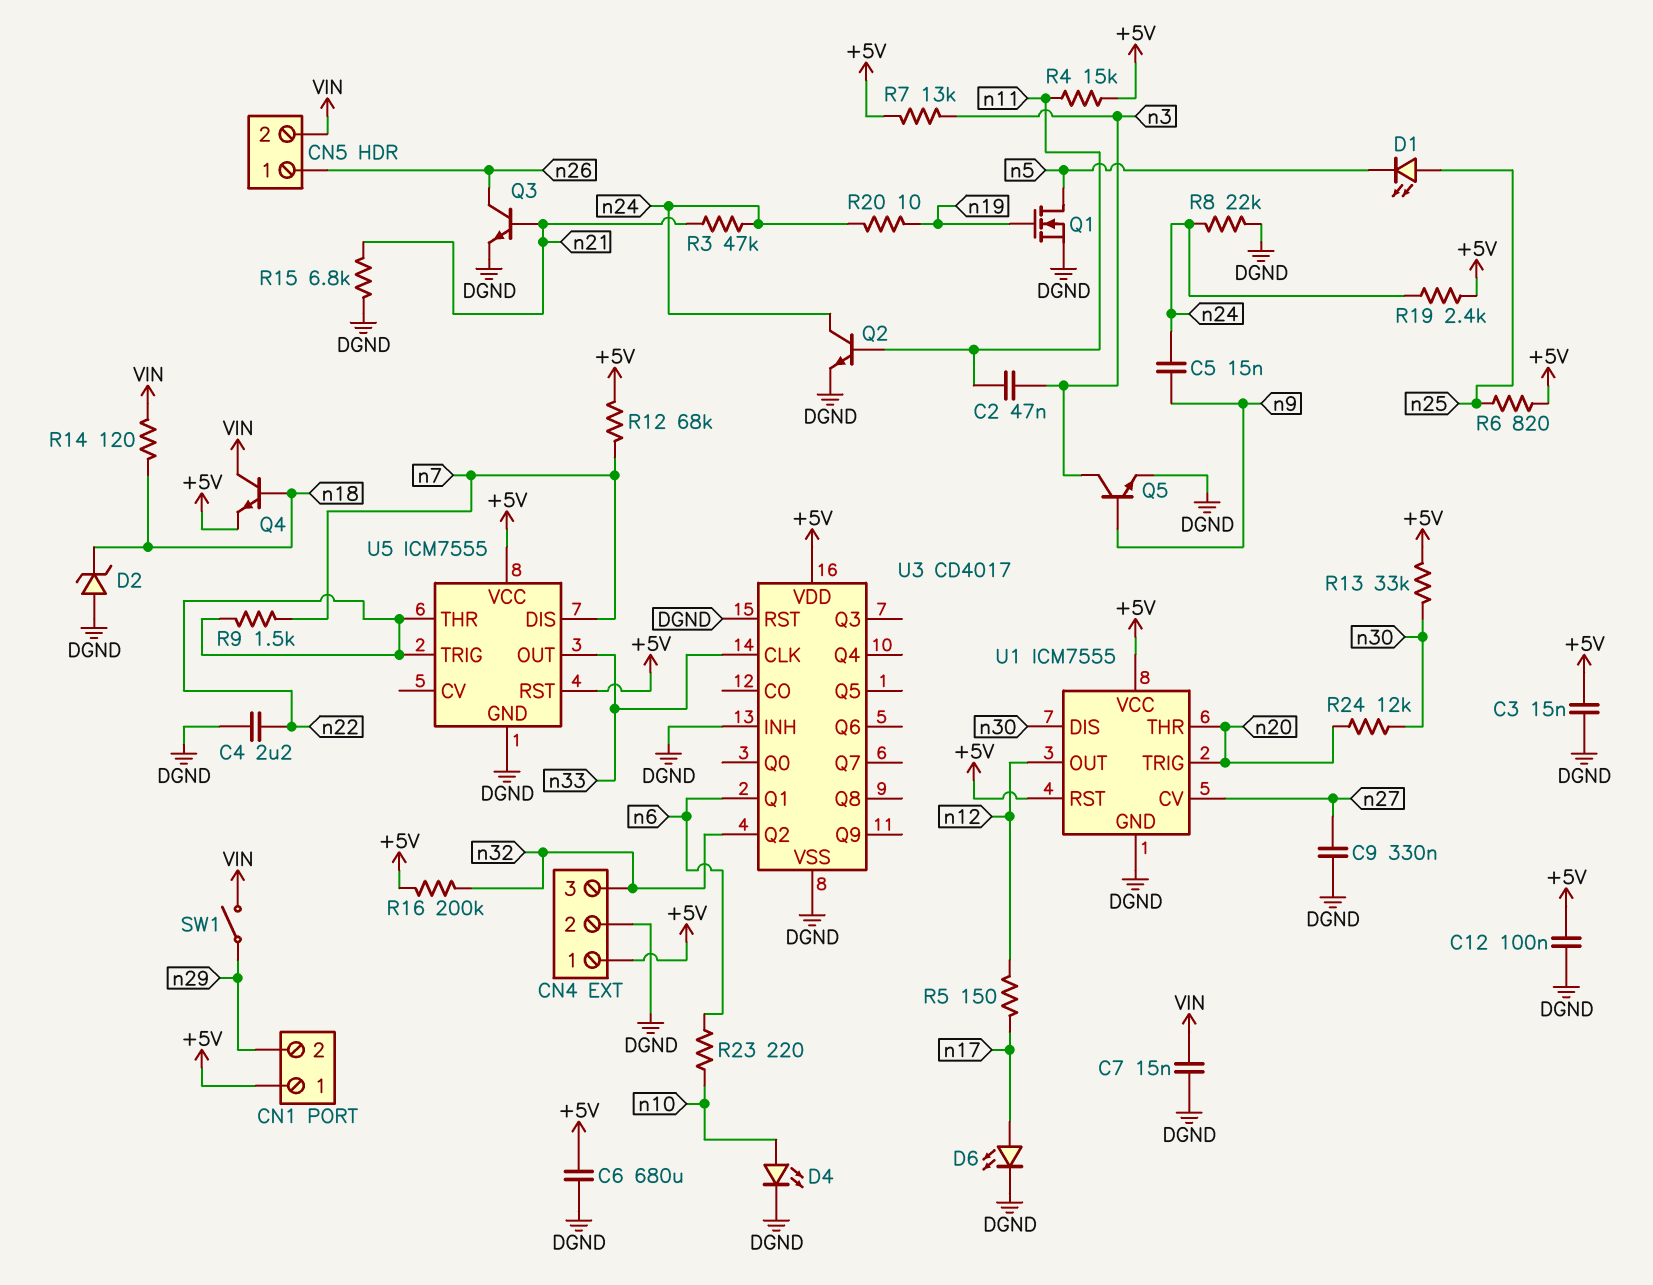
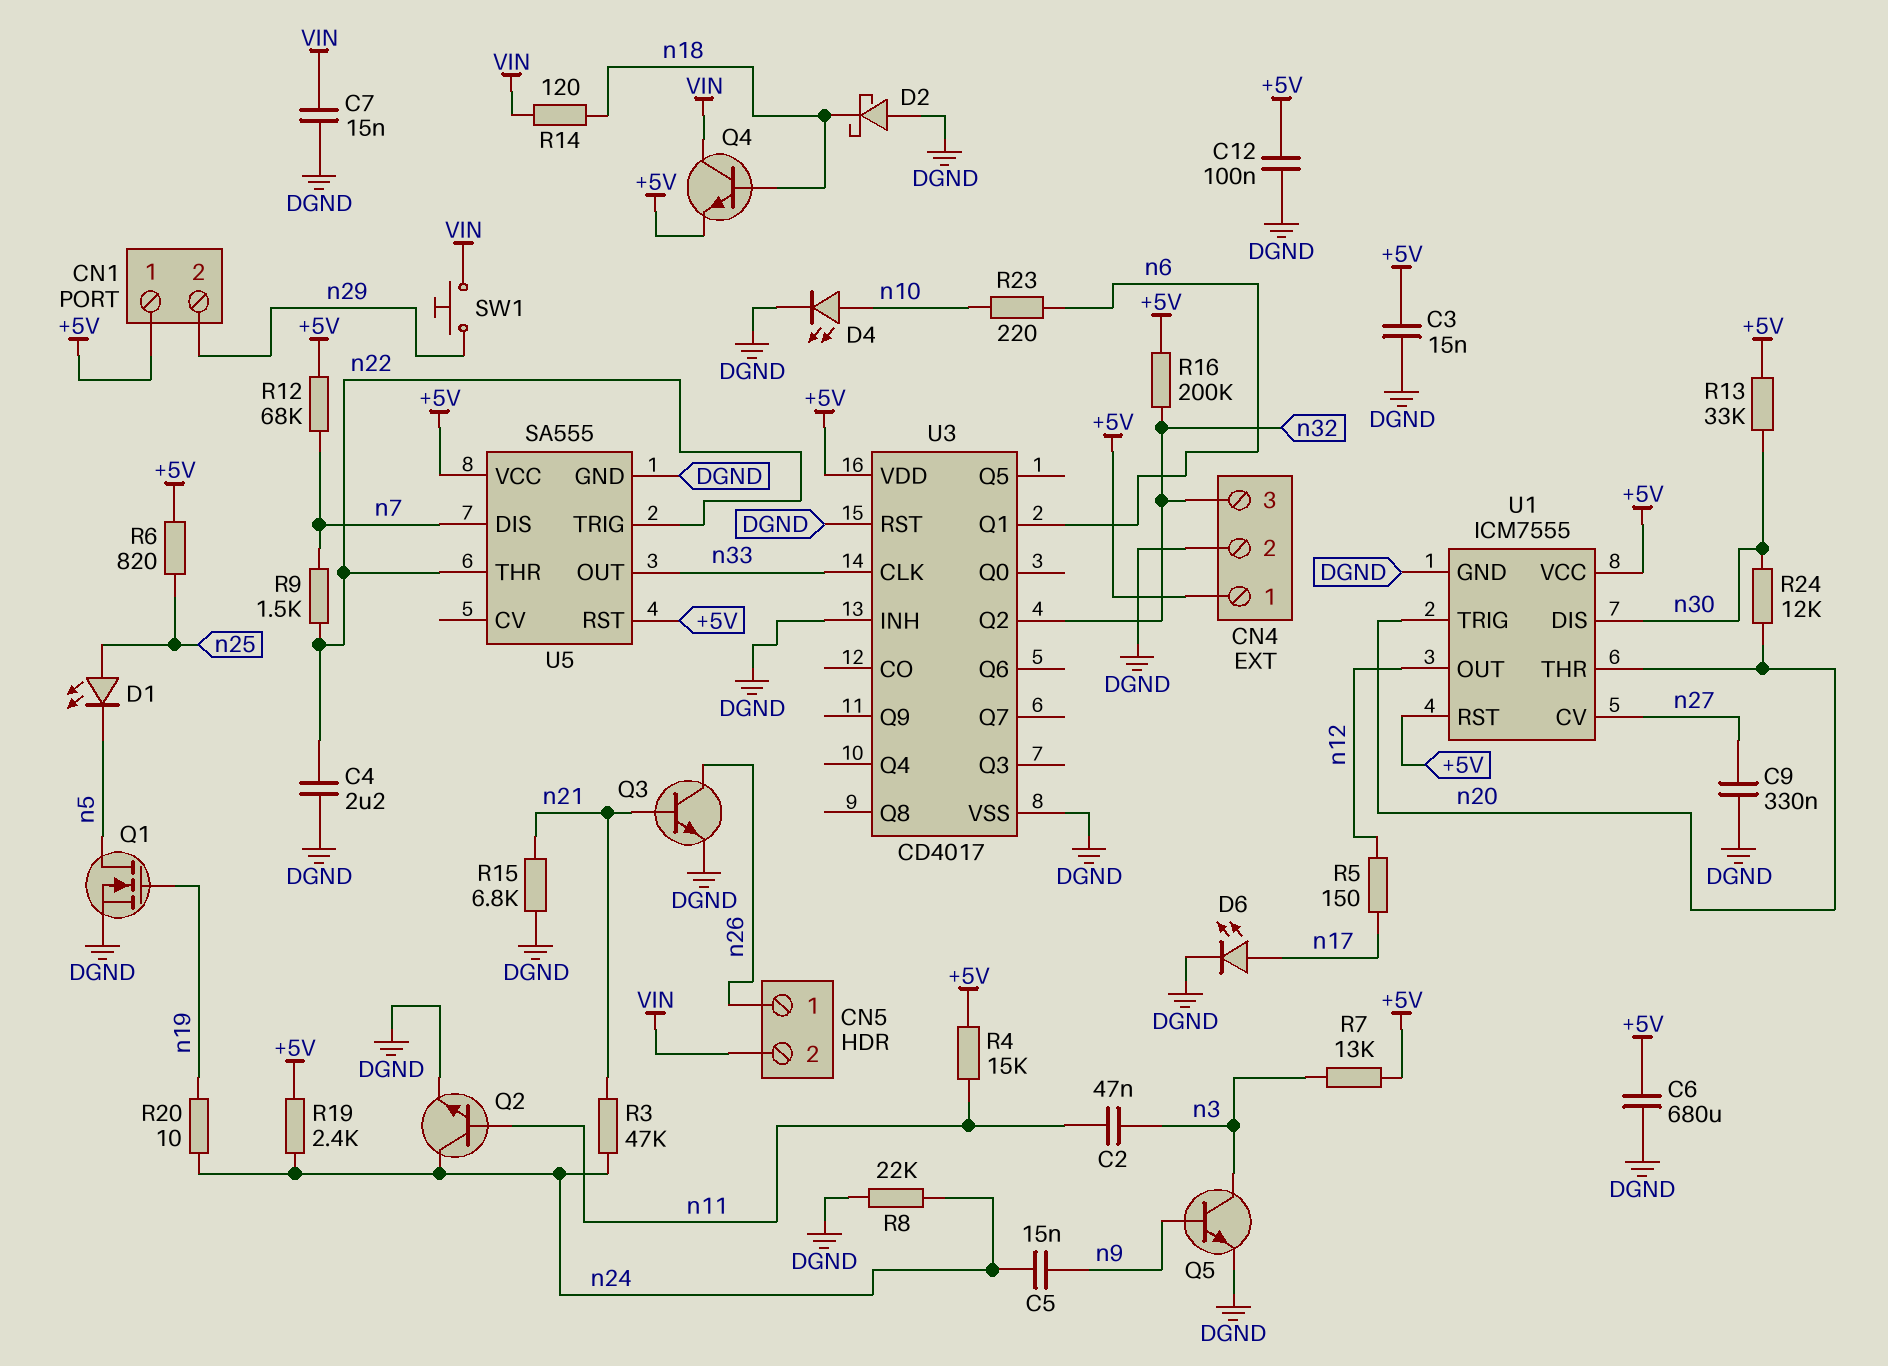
D2: zener (A DGND, K n18) -> schottky (A DGND, K n18)
SW1: switch (VIN, n29) -> button (VIN, n29)
U5: ICM7555 -> SA555

